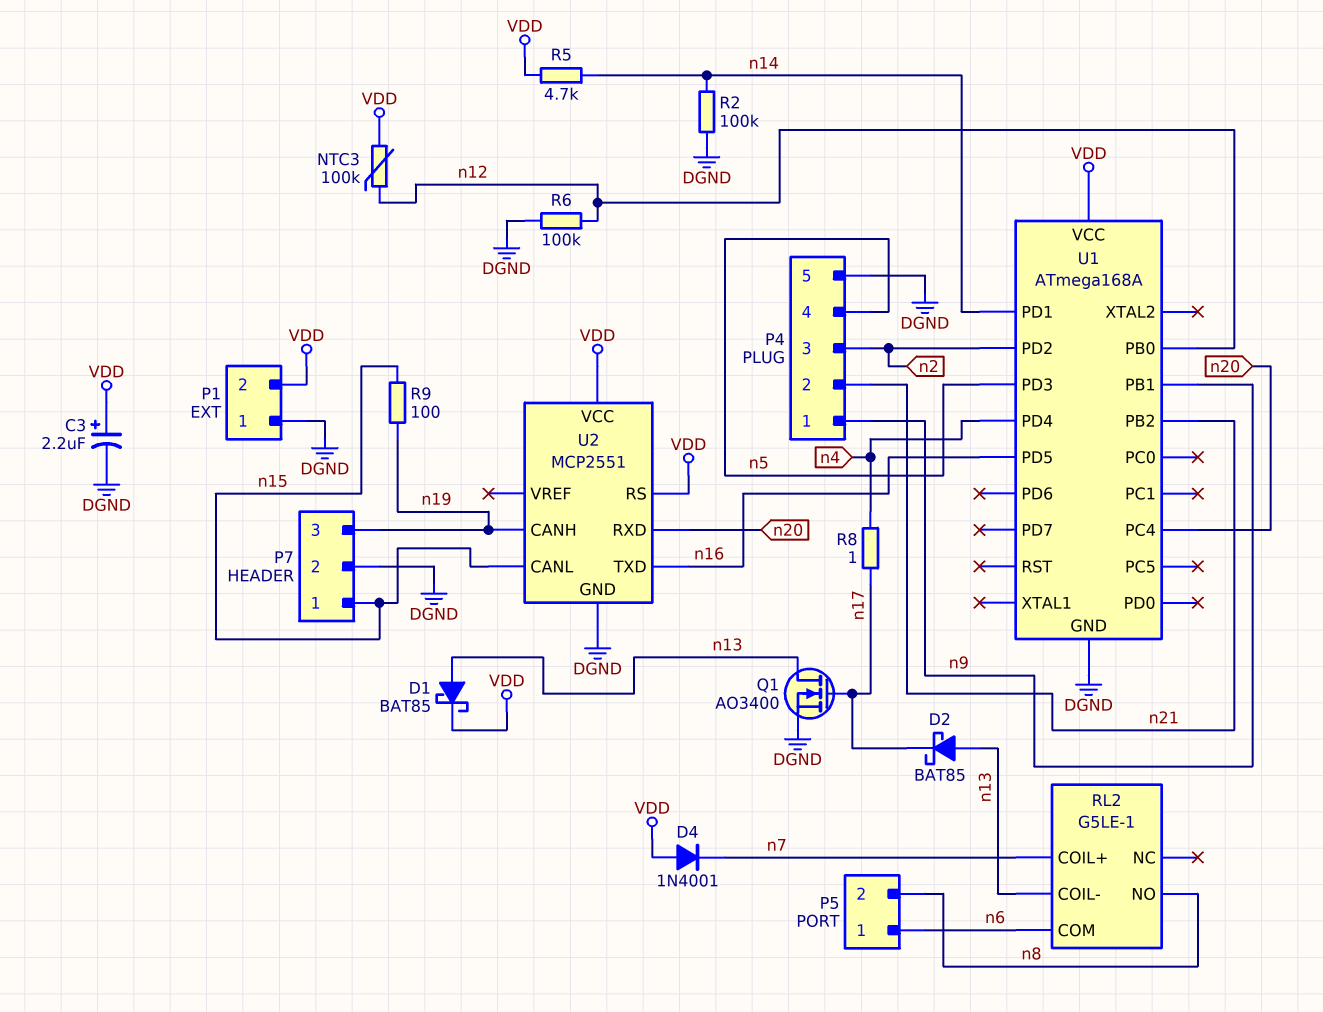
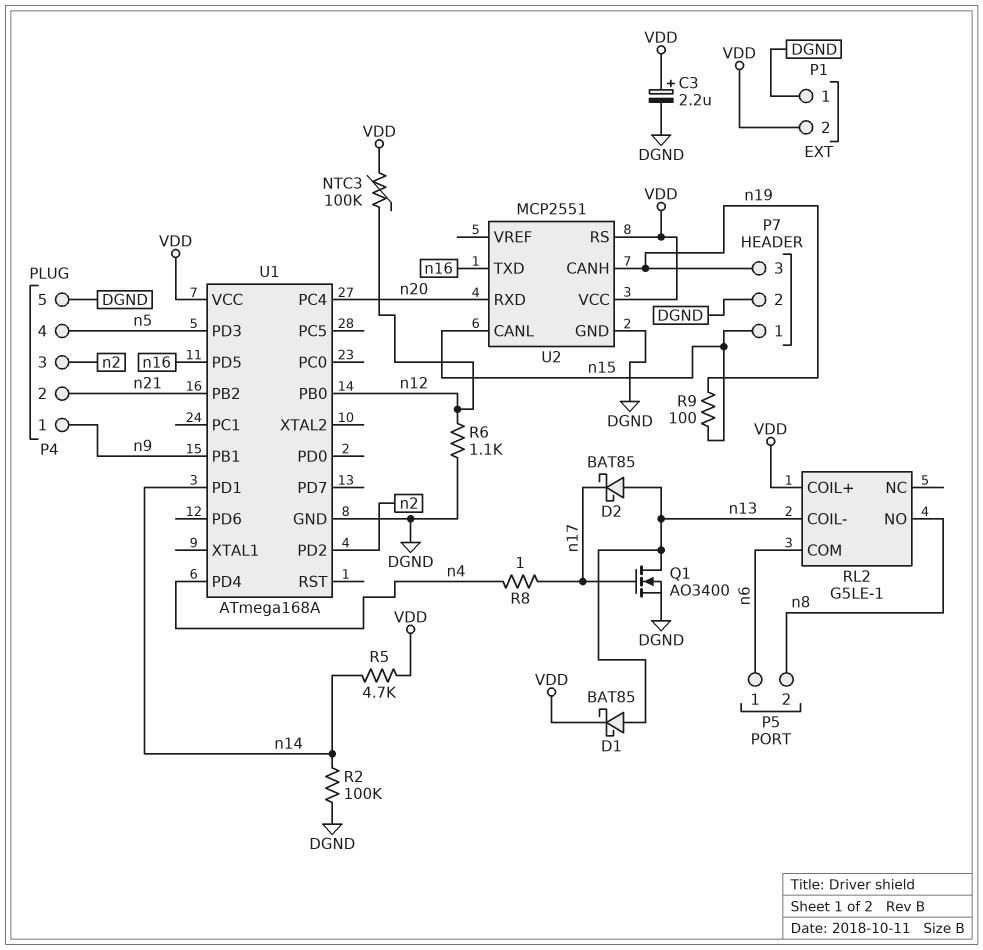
D4: diode 1N4001 (A VDD, K n7) -> none
R6: 100k (DGND, n12) -> 1.1k (DGND, n12)
RL2 pin COIL+: n7 -> VDD

